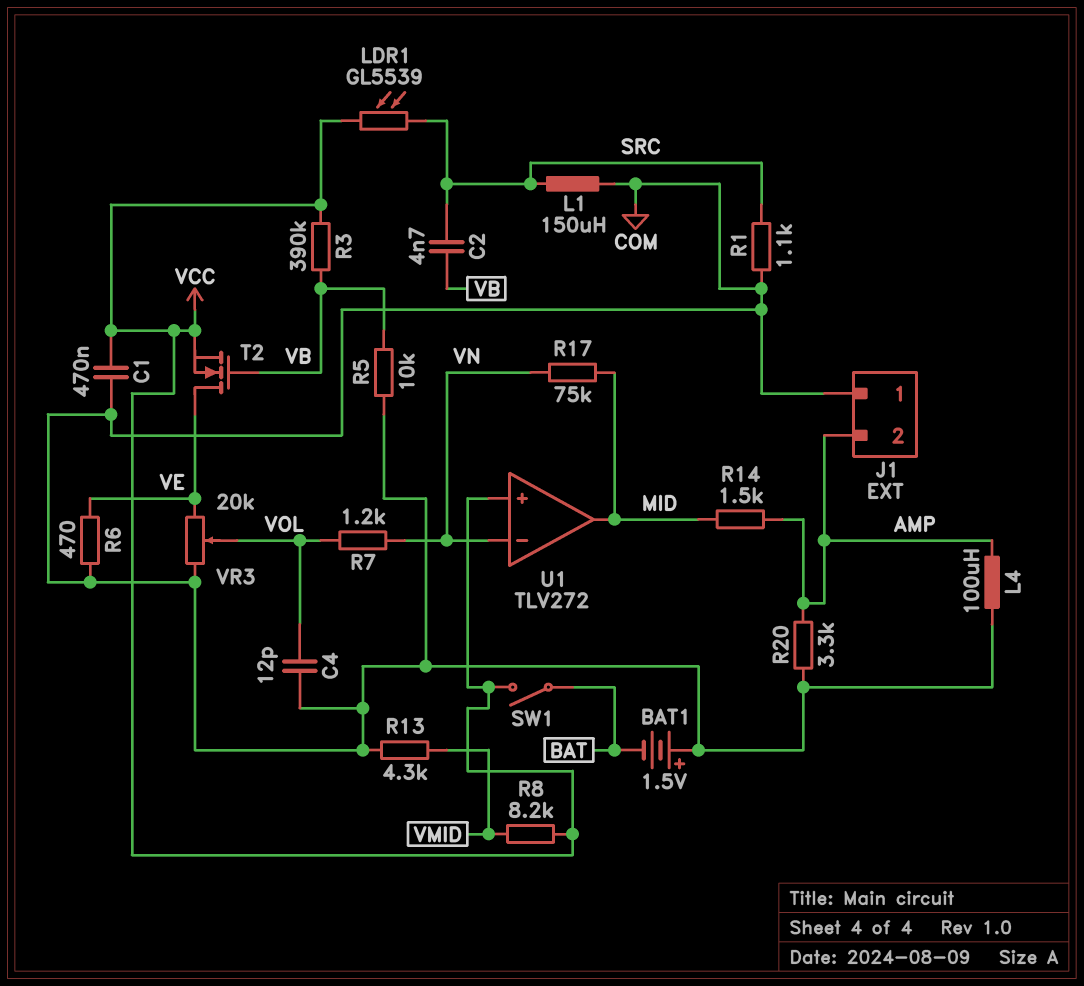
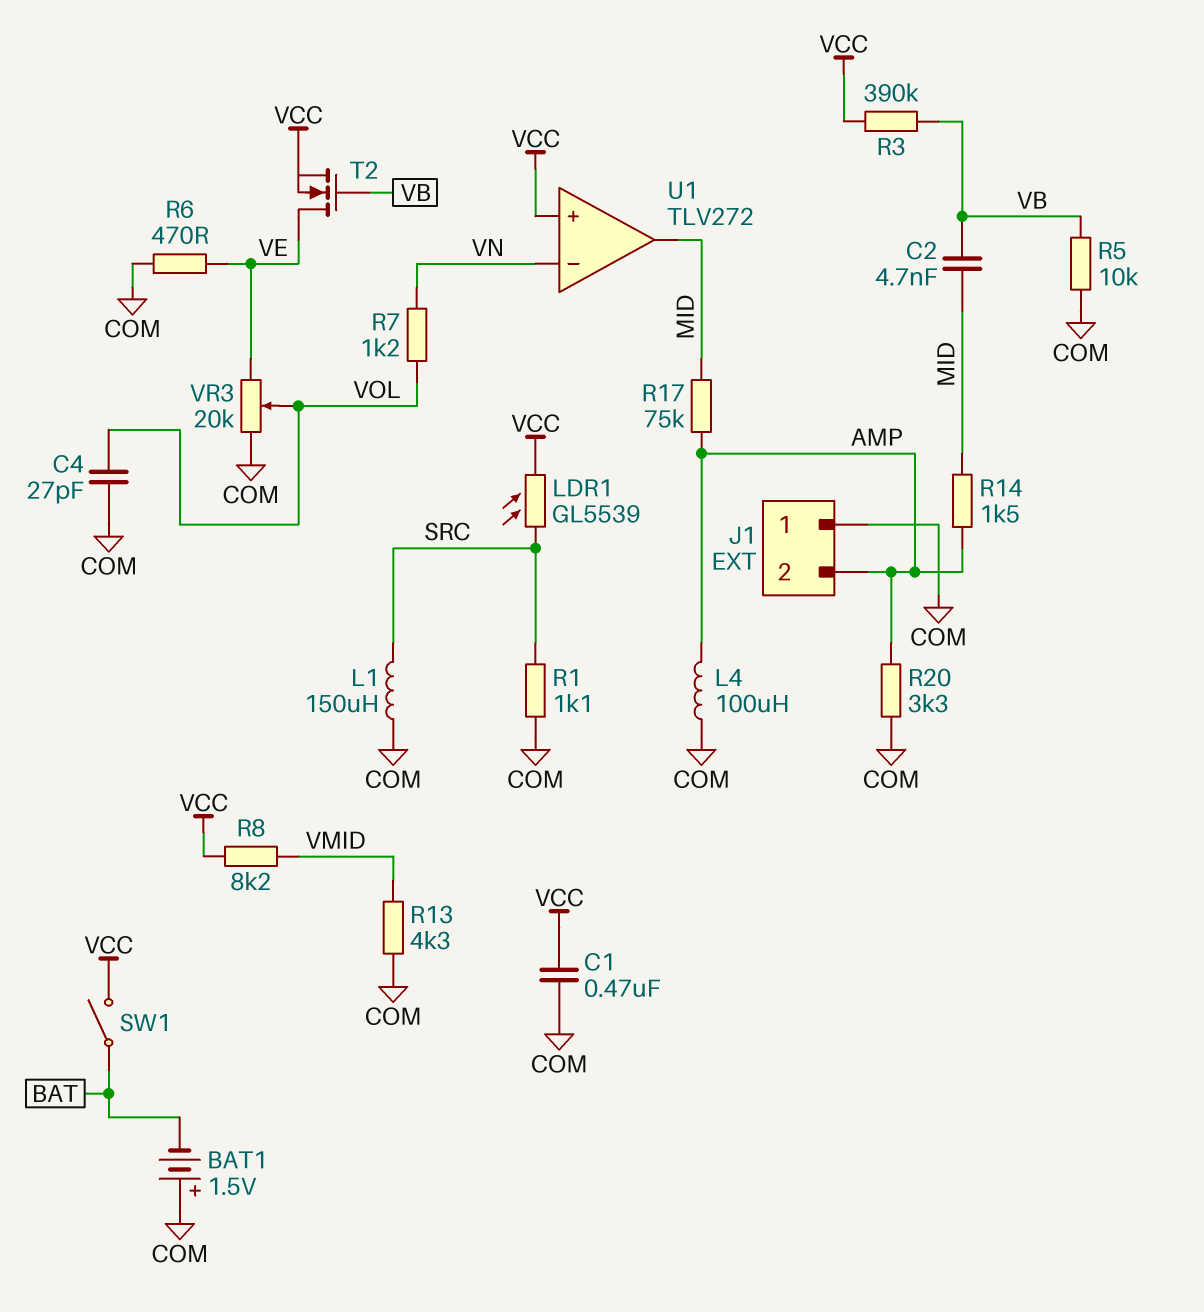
C2: 4.7nF (SRC, VB) -> 4.7nF (MID, VB)
C4: 12pF (COM, VOL) -> 27pF (COM, VOL)
R17: 75k (MID, VN) -> 75k (AMP, MID)

